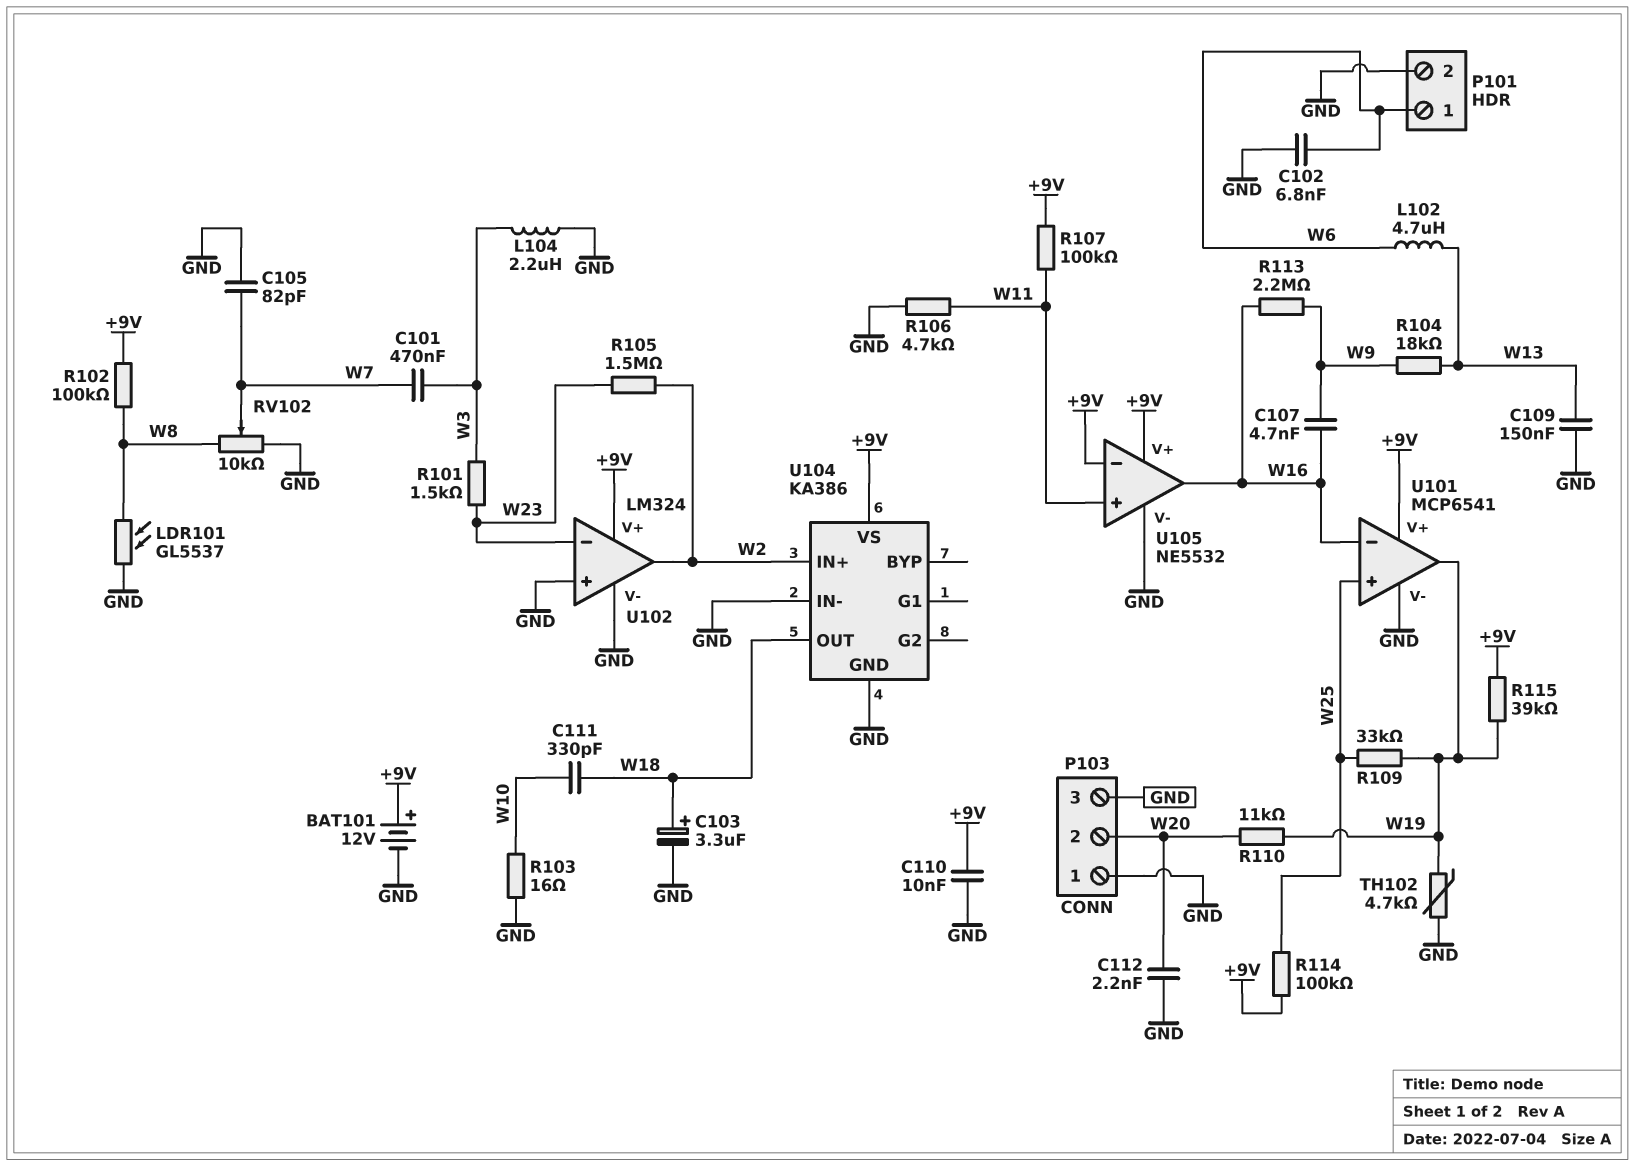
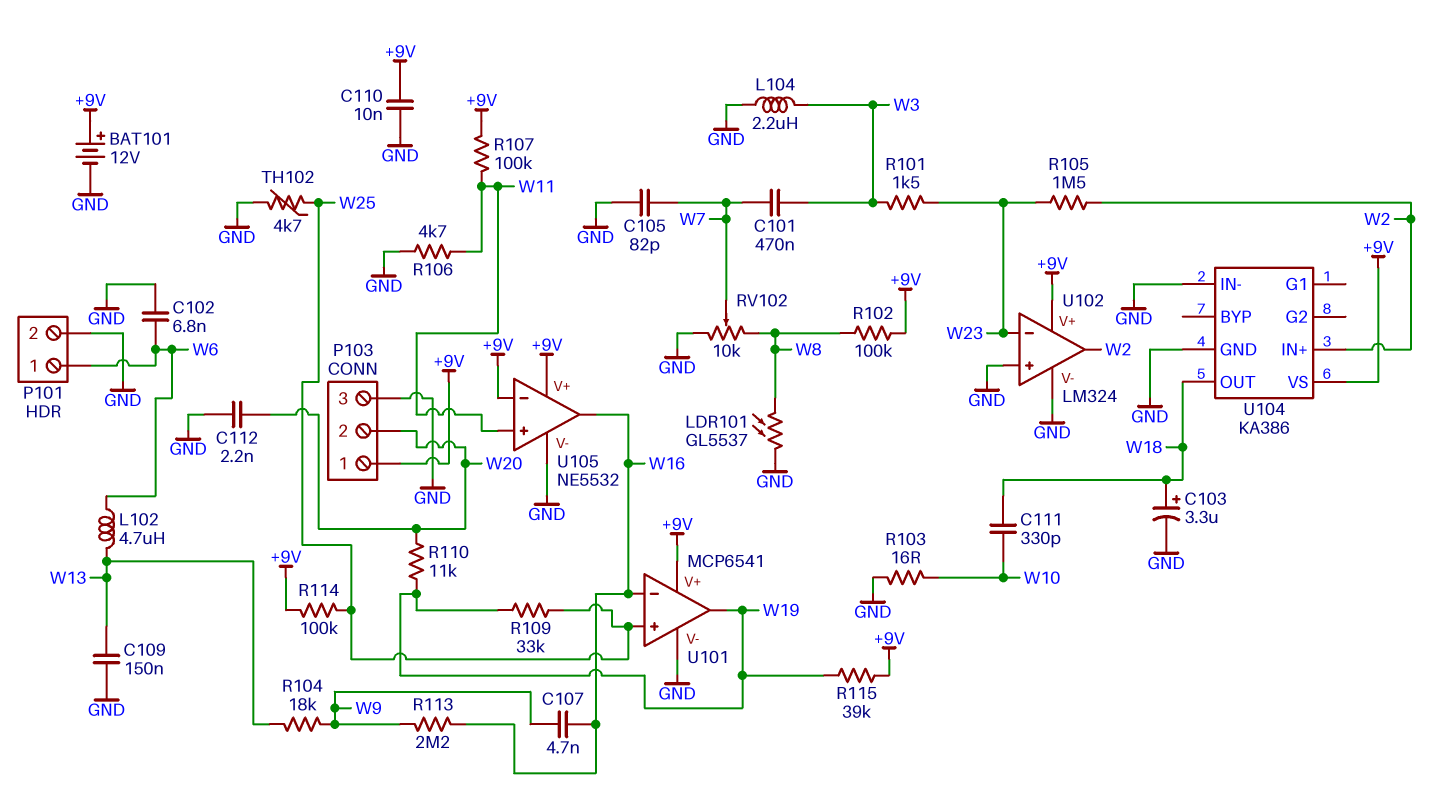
P103 pin 1: GND -> +9V
TH102: 4.7k (GND, W19) -> 4.7k (GND, W25)

